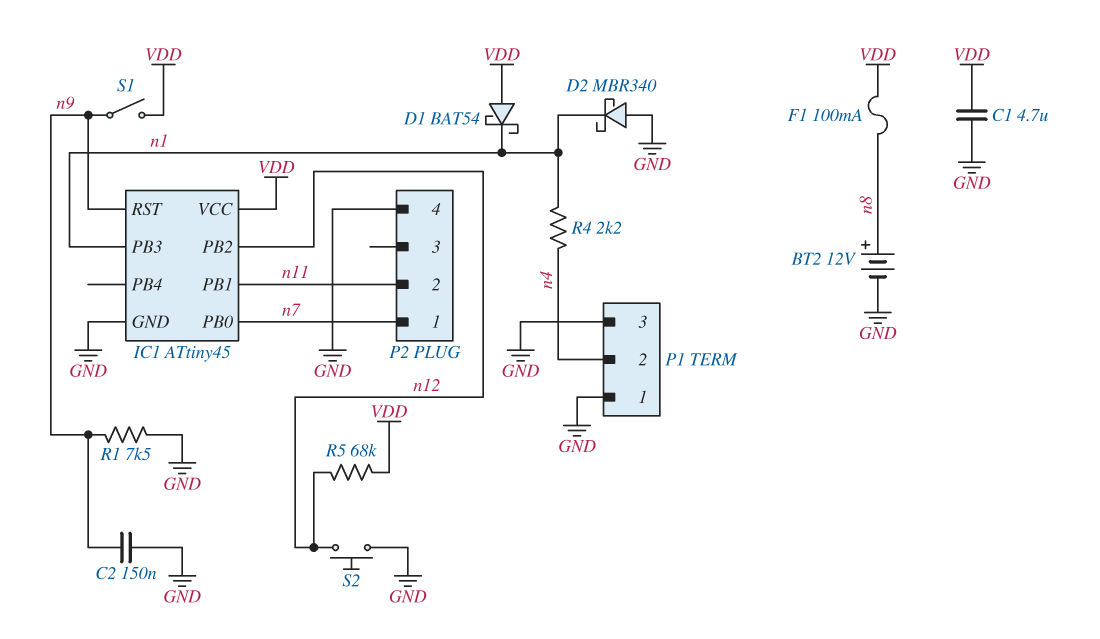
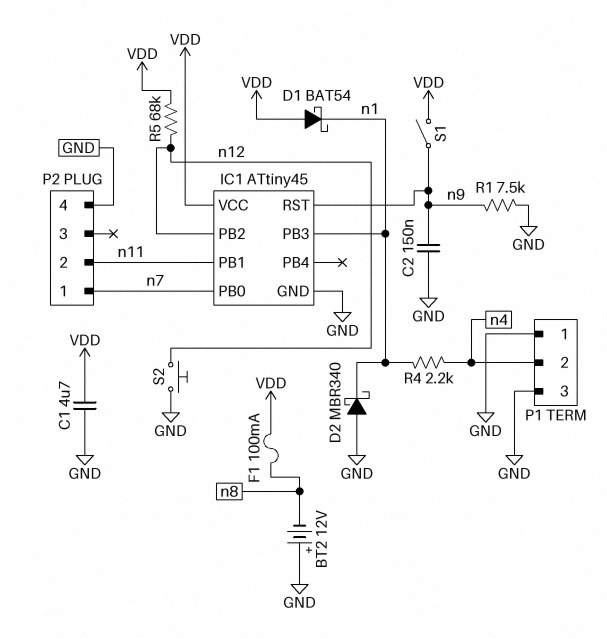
BT2: 12V (plus n8, minus GND) -> 12V (plus GND, minus n8)

